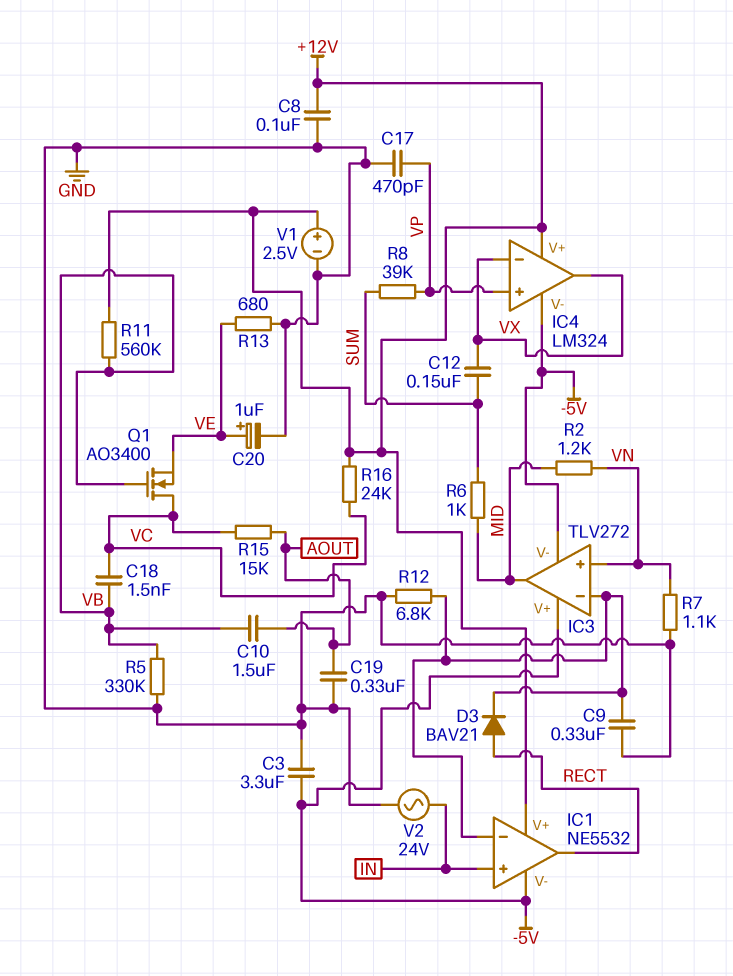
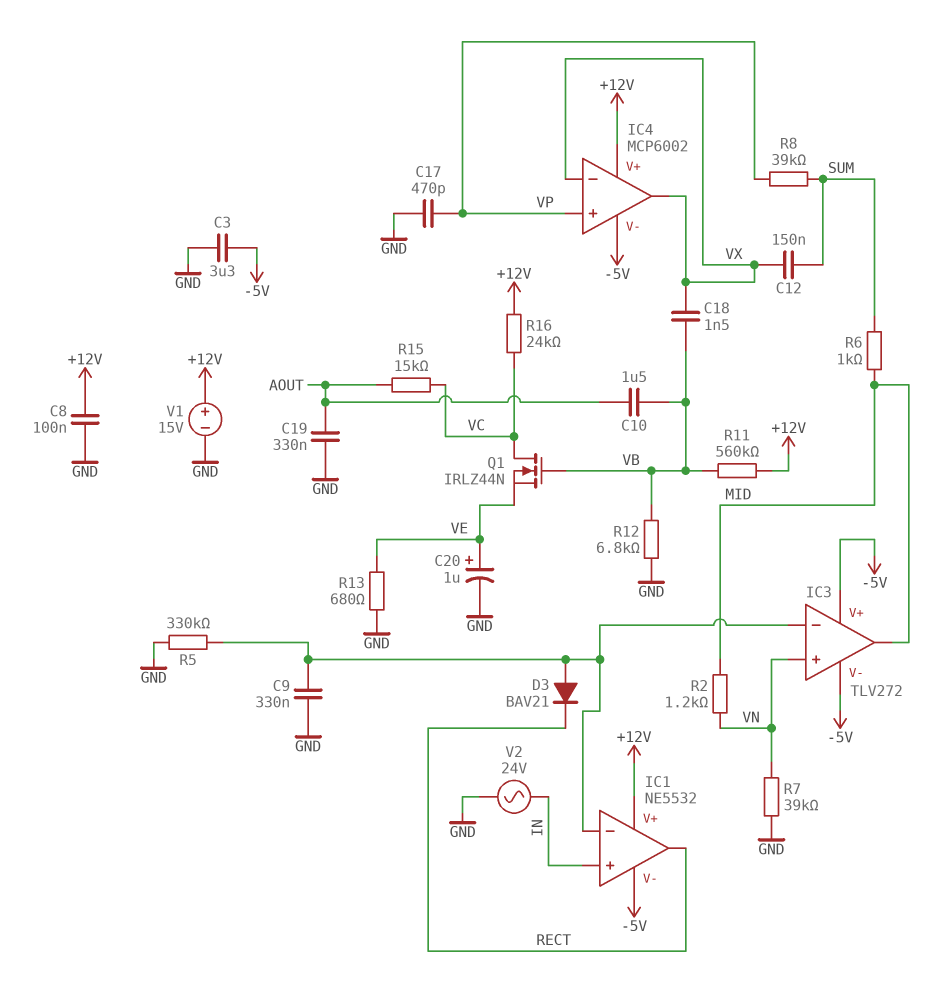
C18: 1.5nF (VB, VC) -> 1.5nF (VB, VX)
D3: diode BAV21 (A RECT, K IC1/in-) -> diode BAV21 (A IC1/in-, K RECT)
IC4: LM324 -> MCP6002
Q1: NMOS AO3400 (G VB, D VC, S VE) -> NMOS IRLZ44N (G VB, D VC, S VE)
R5: 330k (GND, VB) -> 330k (GND, IC1/in-)
R7: 1.1k (GND, VN) -> 39k (GND, VN)
R12: 6.8k (GND, IC1/in-) -> 6.8k (GND, VB)
V1: 2.5V (plus +12V, minus GND) -> 15V (plus +12V, minus GND)

